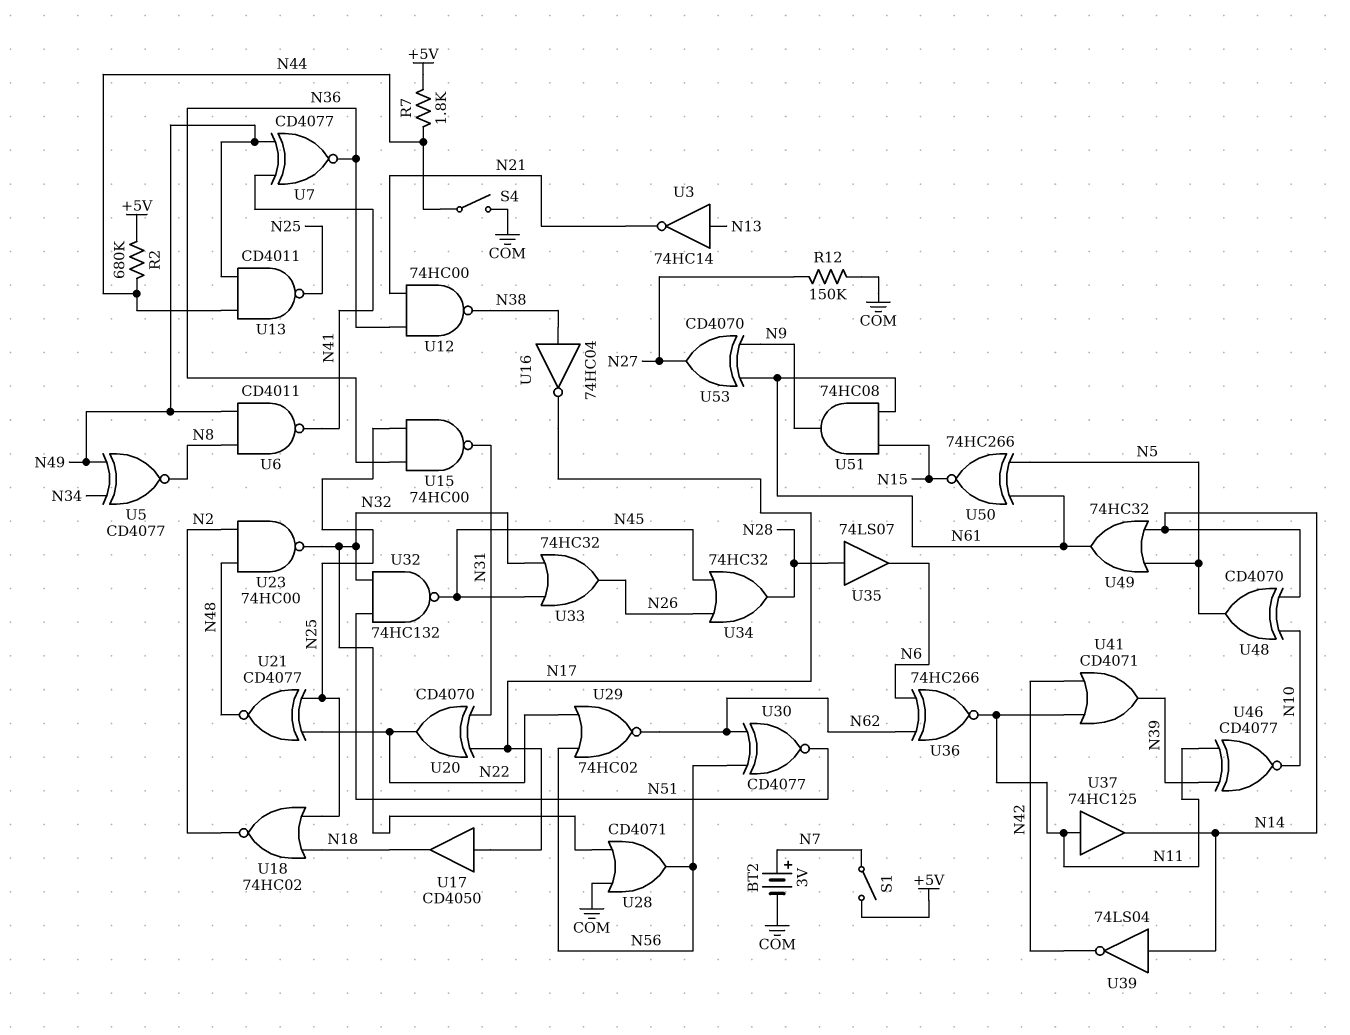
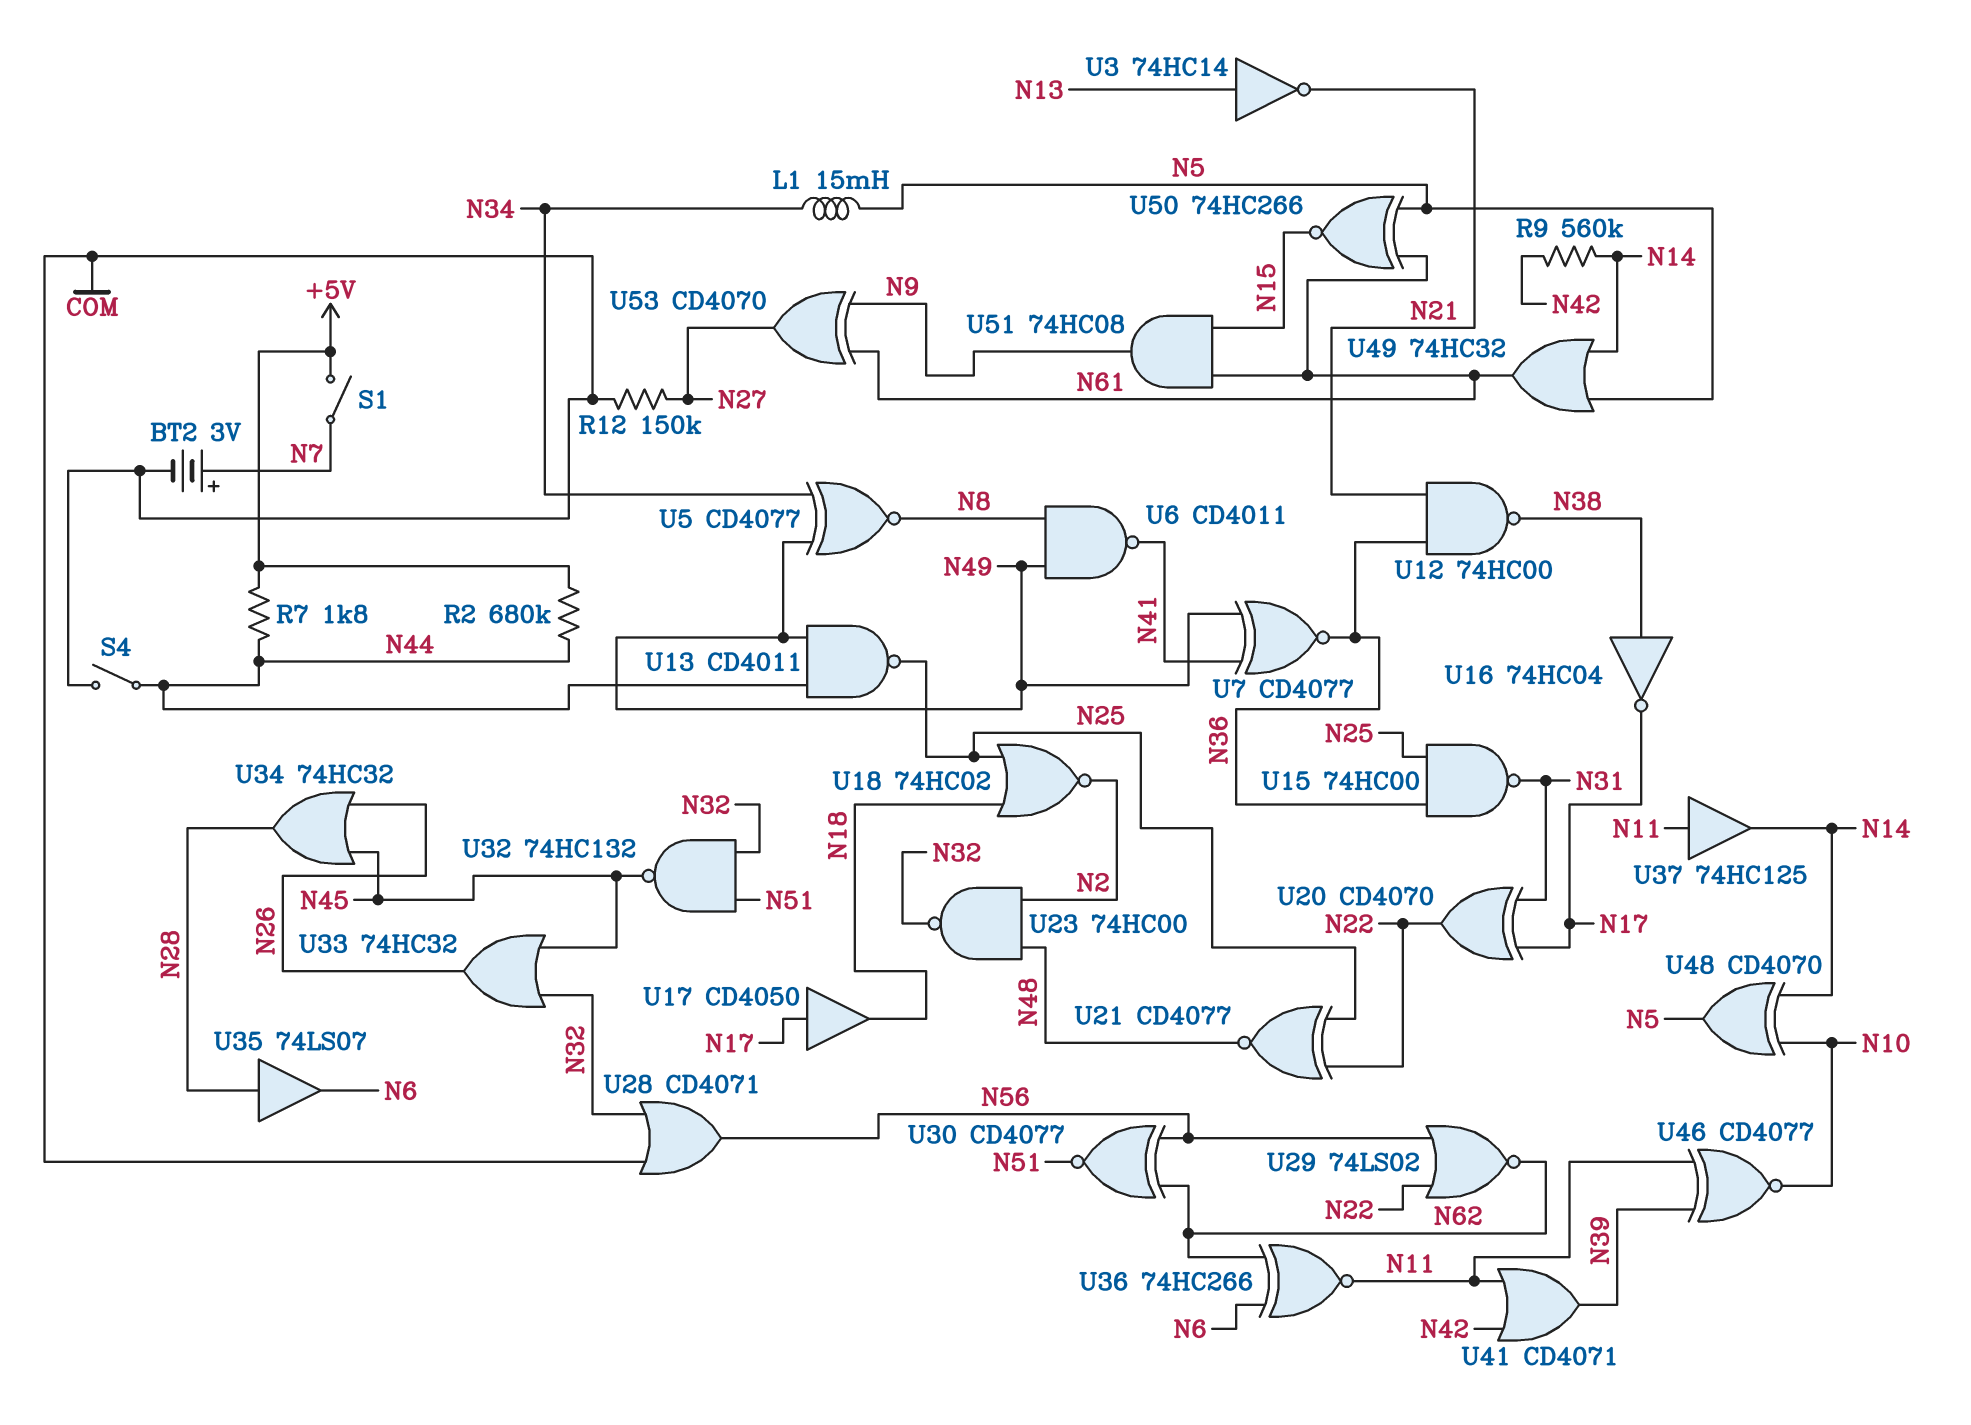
L1: none -> 15mH (N5, N34)
R9: none -> 560k (N14, N42)
U29: NOR 74HC02 (in N22, in N56, out N62) -> NOR 74LS02 (in N22, in N56, out N62)
U39: NOT 74LS04 (in N14, out N42) -> none

